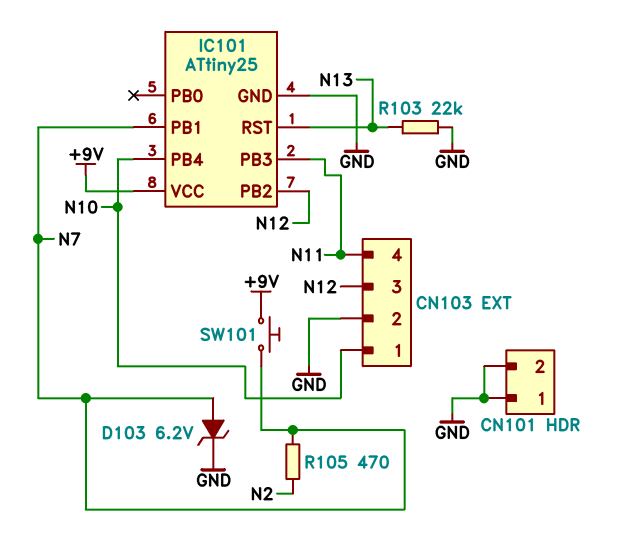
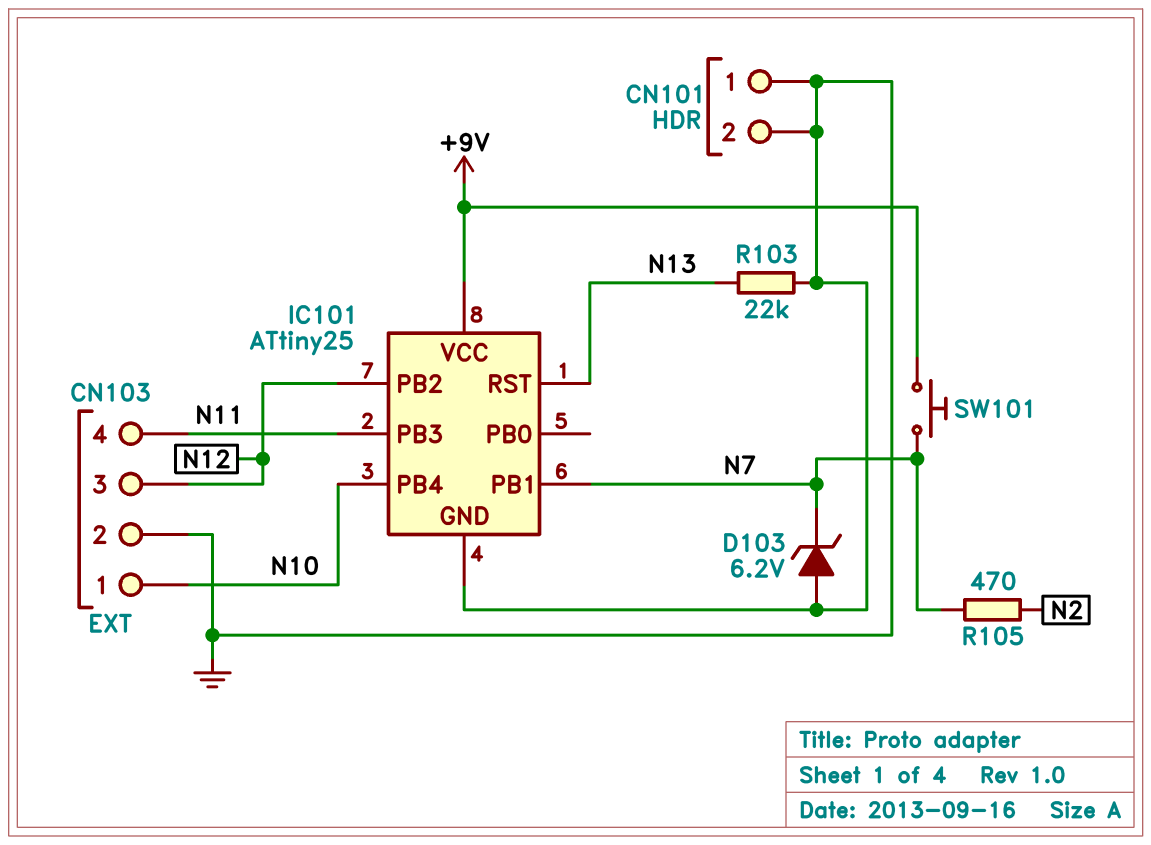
D103: zener 6.2V (A N7, K GND) -> zener 6.2V (A GND, K N7)

